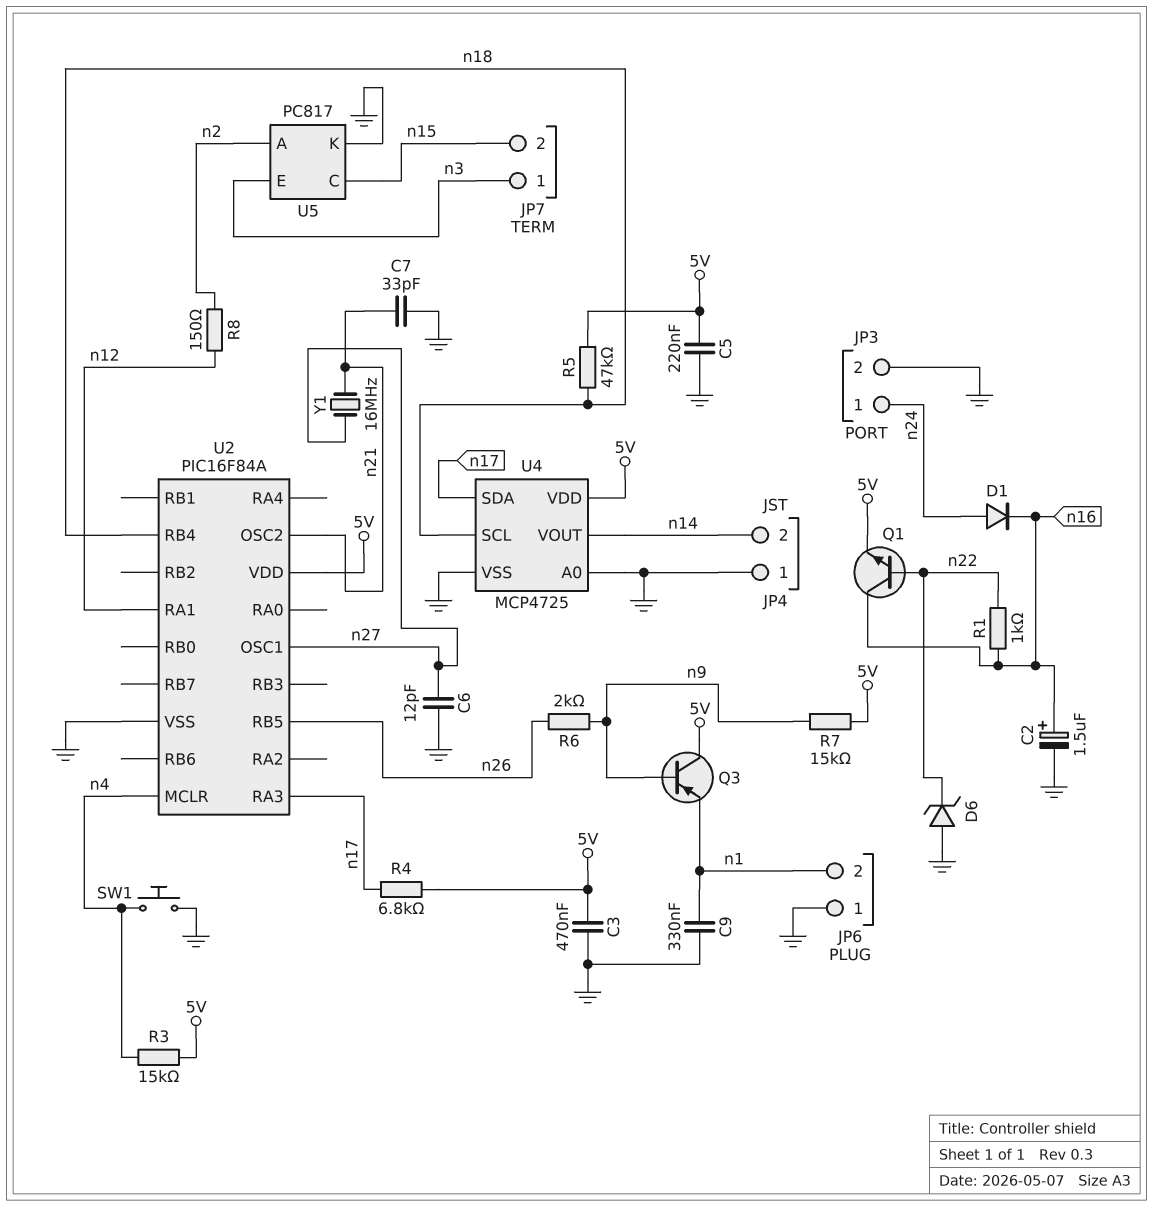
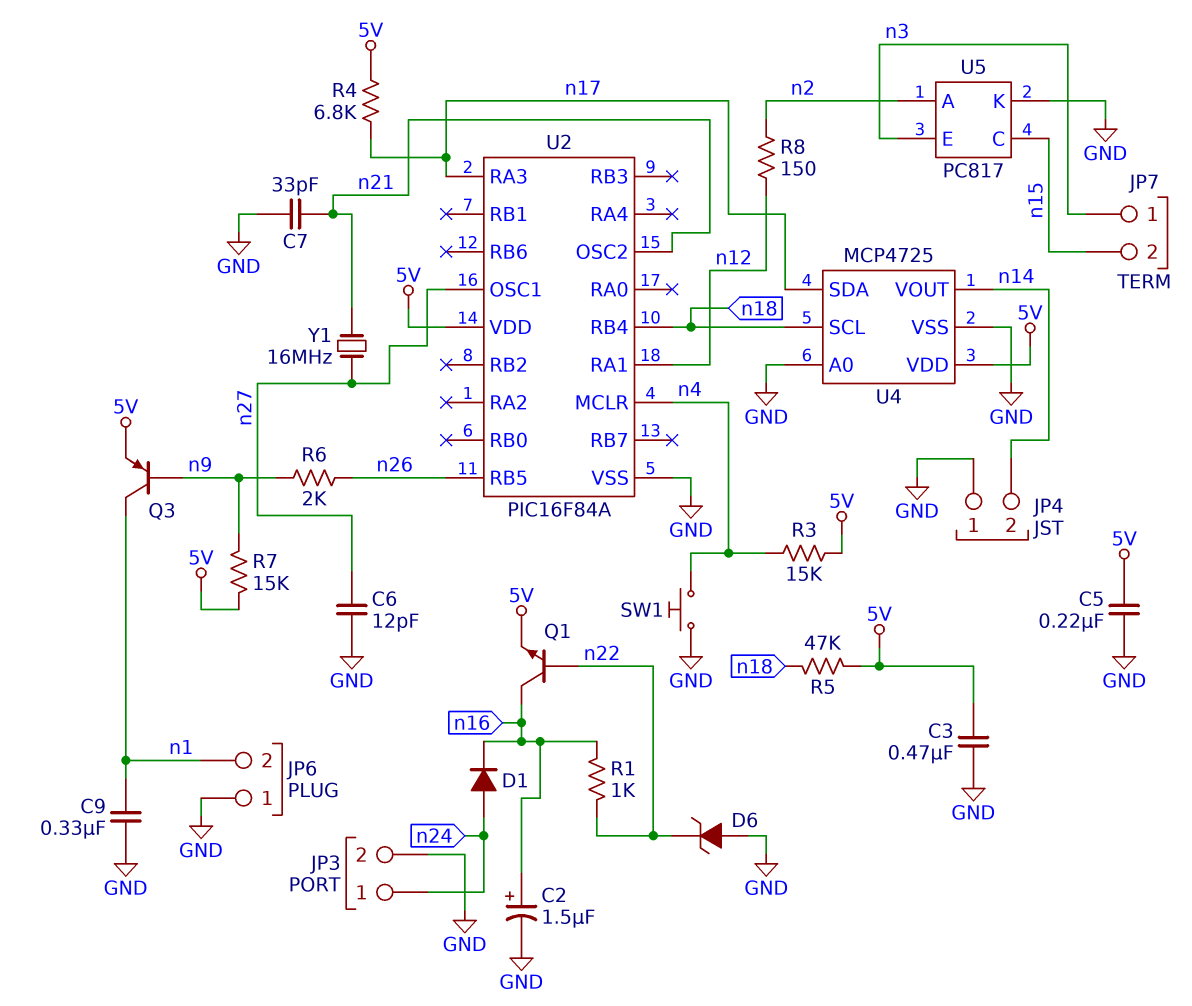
Q3: PNP (B n9, C 5V, E n1) -> PNP (B n9, C n1, E 5V)

